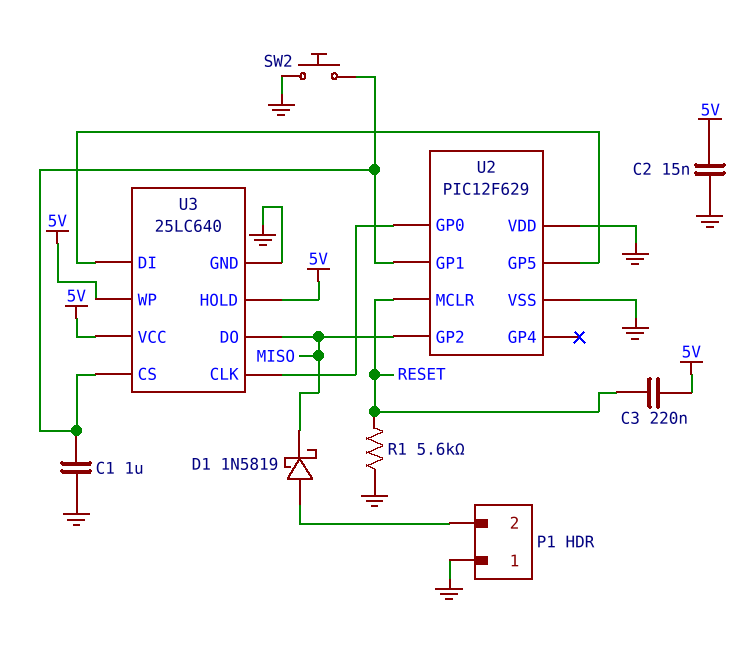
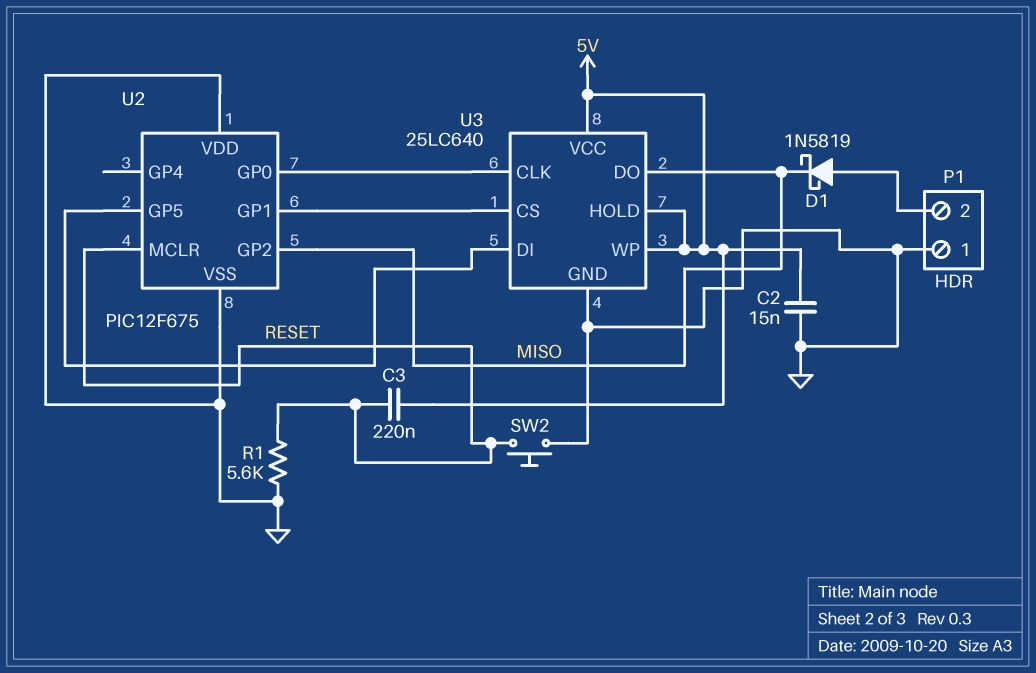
C1: 1uF (GND, U2/GP1) -> none
SW2: button (GND, U2/GP1) -> button (GND, RESET)
U2: PIC12F629 -> PIC12F675

